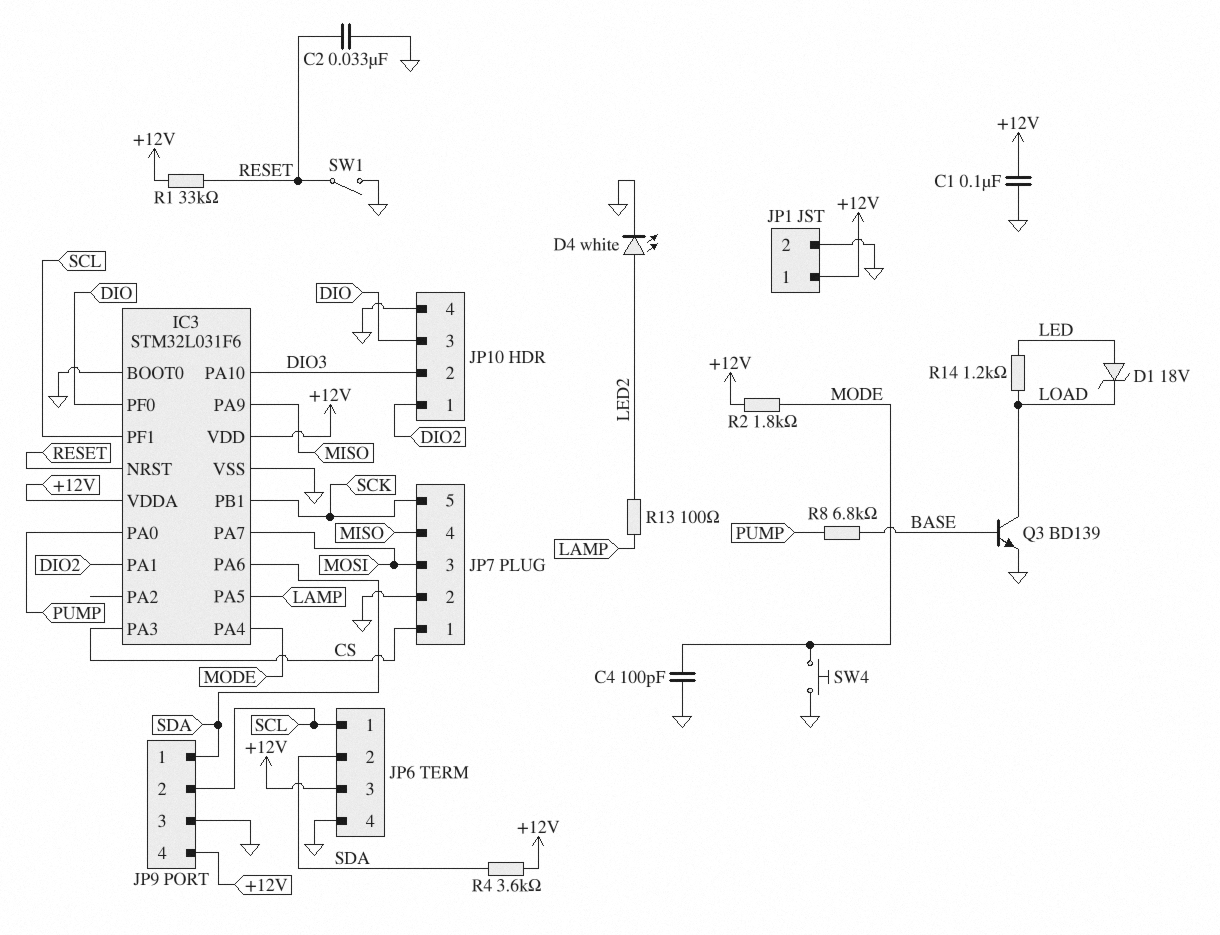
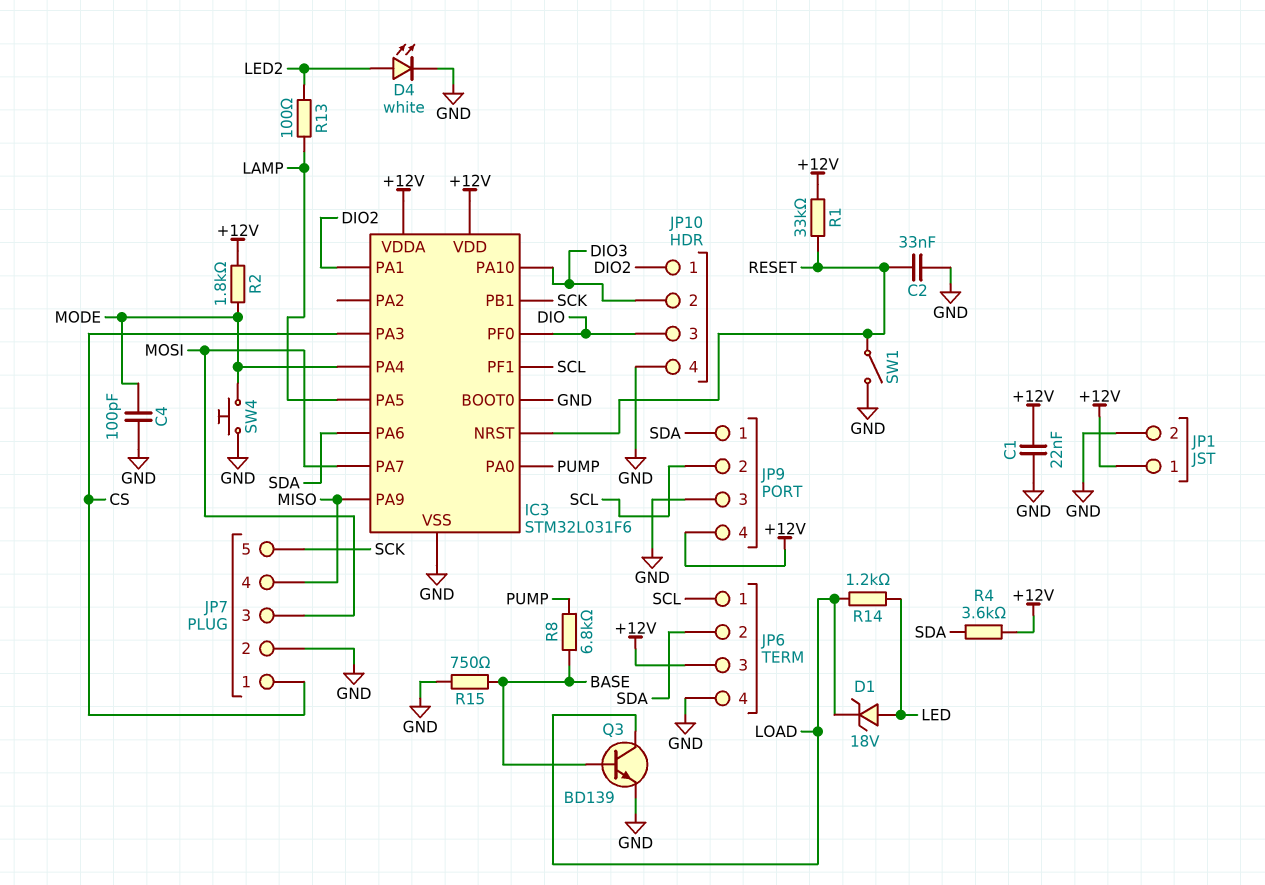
C1: 100nF (+12V, GND) -> 22nF (+12V, GND)
R15: none -> 750 (BASE, GND)

